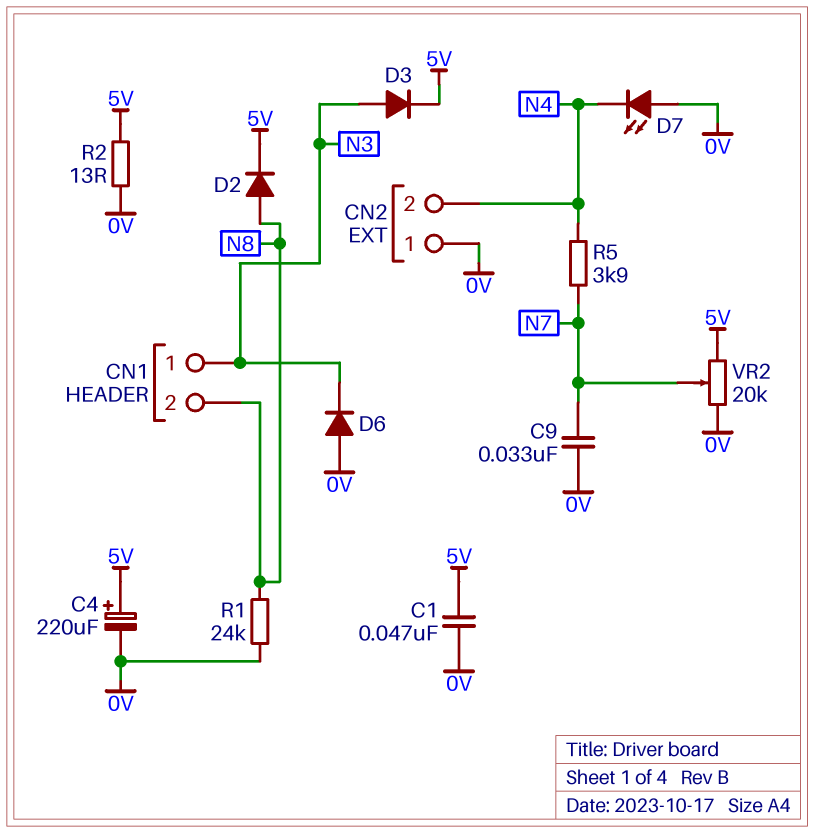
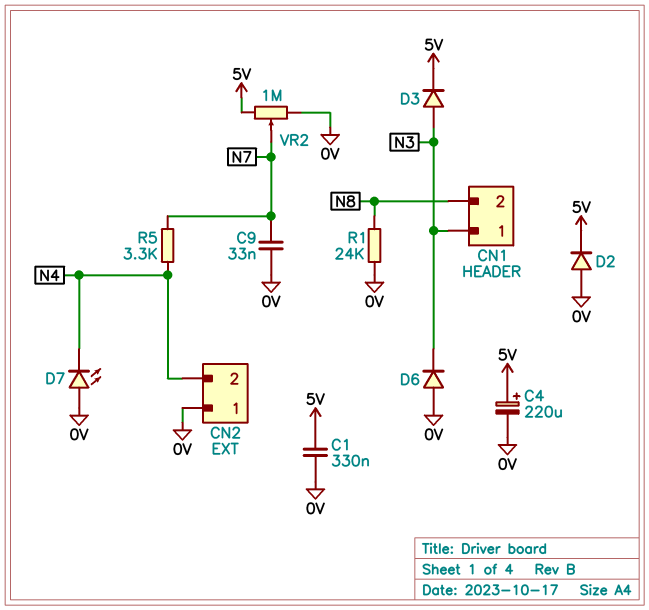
C1: 47nF (0V, 5V) -> 330nF (0V, 5V)
D2: diode (A N8, K 5V) -> diode (A 0V, K 5V)
R2: 13 (0V, 5V) -> none
R5: 3.9k (N4, N7) -> 3.3k (N4, N7)
VR2: 20k (0V, 5V, wiper N7) -> 1M (0V, 5V, wiper N7)

